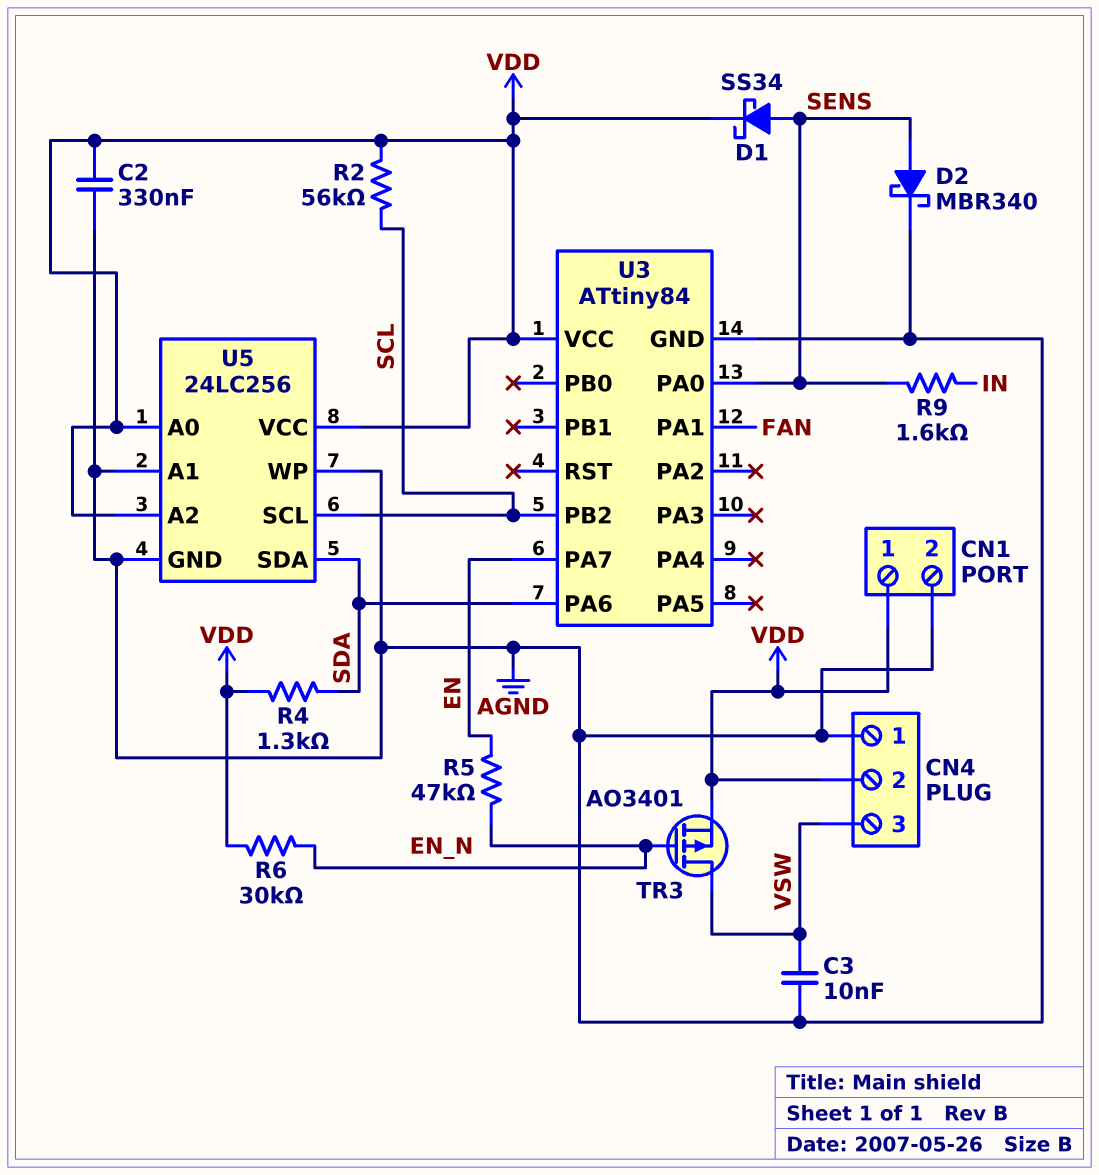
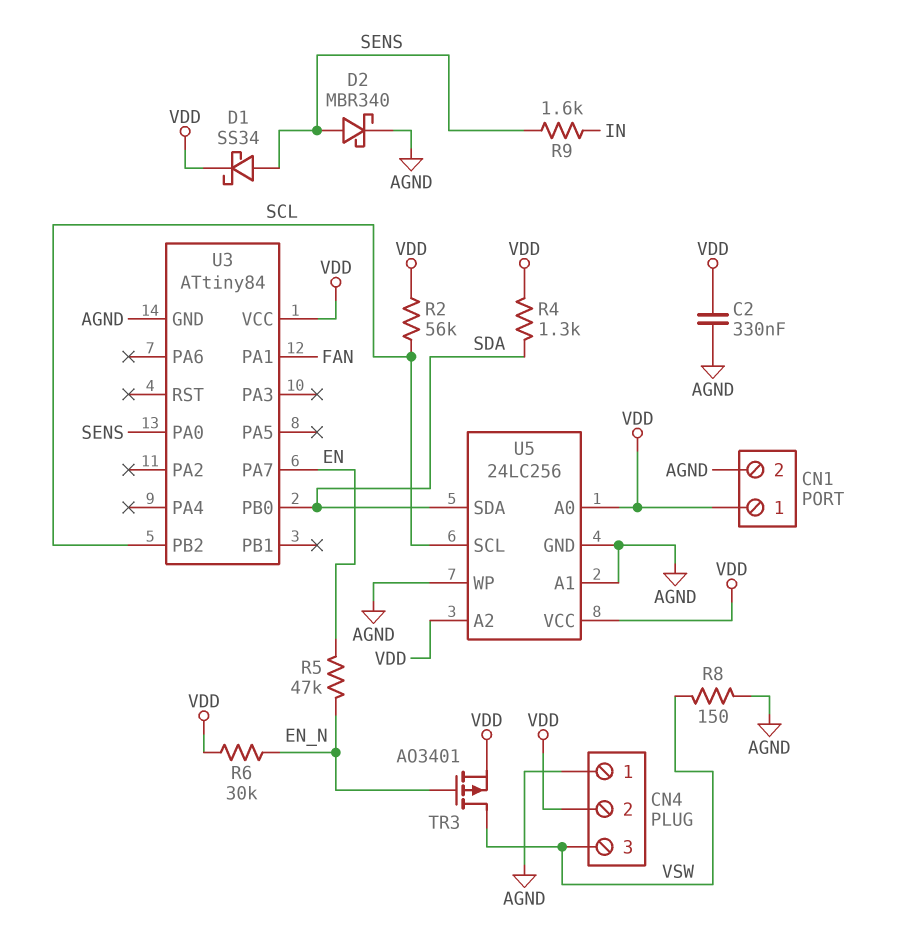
C3: 10nF (AGND, VSW) -> none
R8: none -> 150 (AGND, VSW)
U3 pin PA6: SDA -> none
U3 pin PB0: none -> SDA

